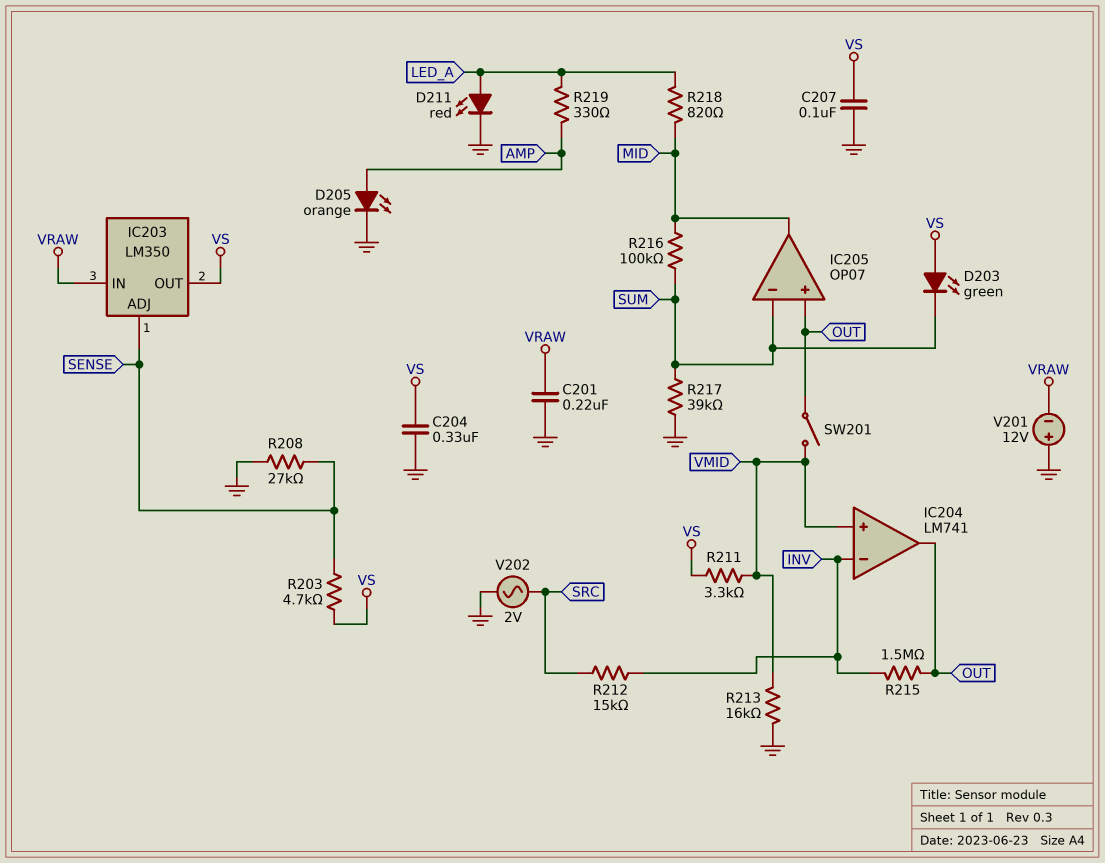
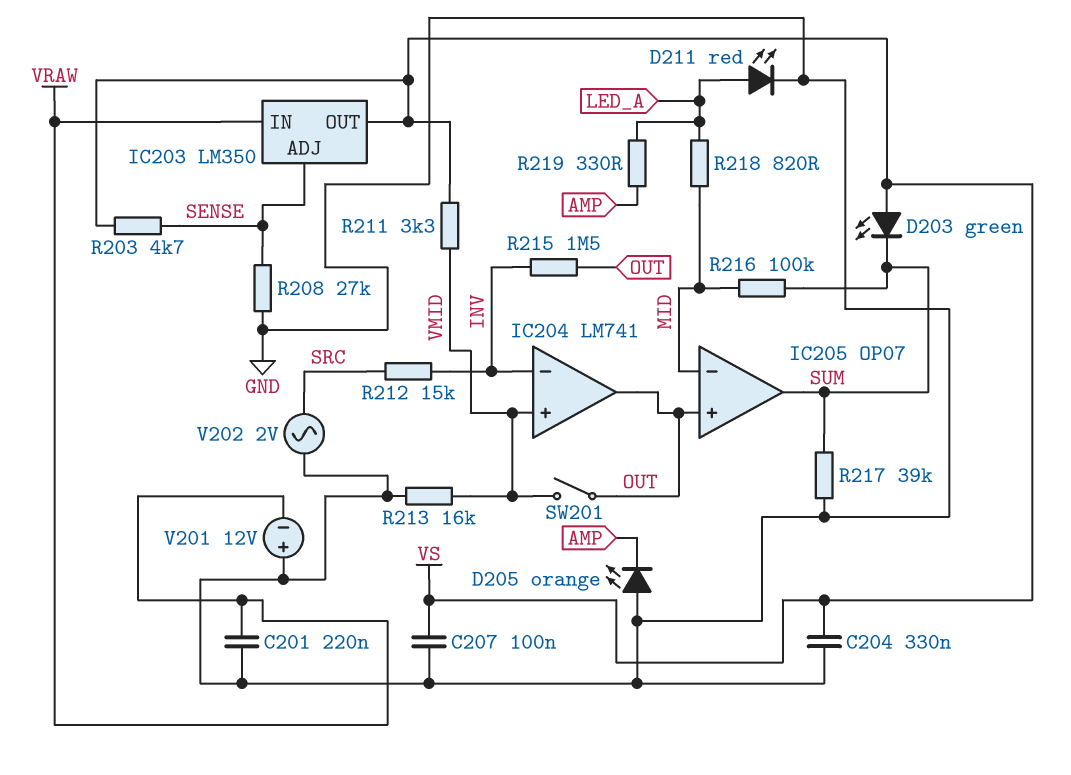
D205: LED orange (A AMP, K GND) -> LED orange (A GND, K AMP)
IC205 pin in-: SUM -> MID
IC205 pin out: MID -> SUM

